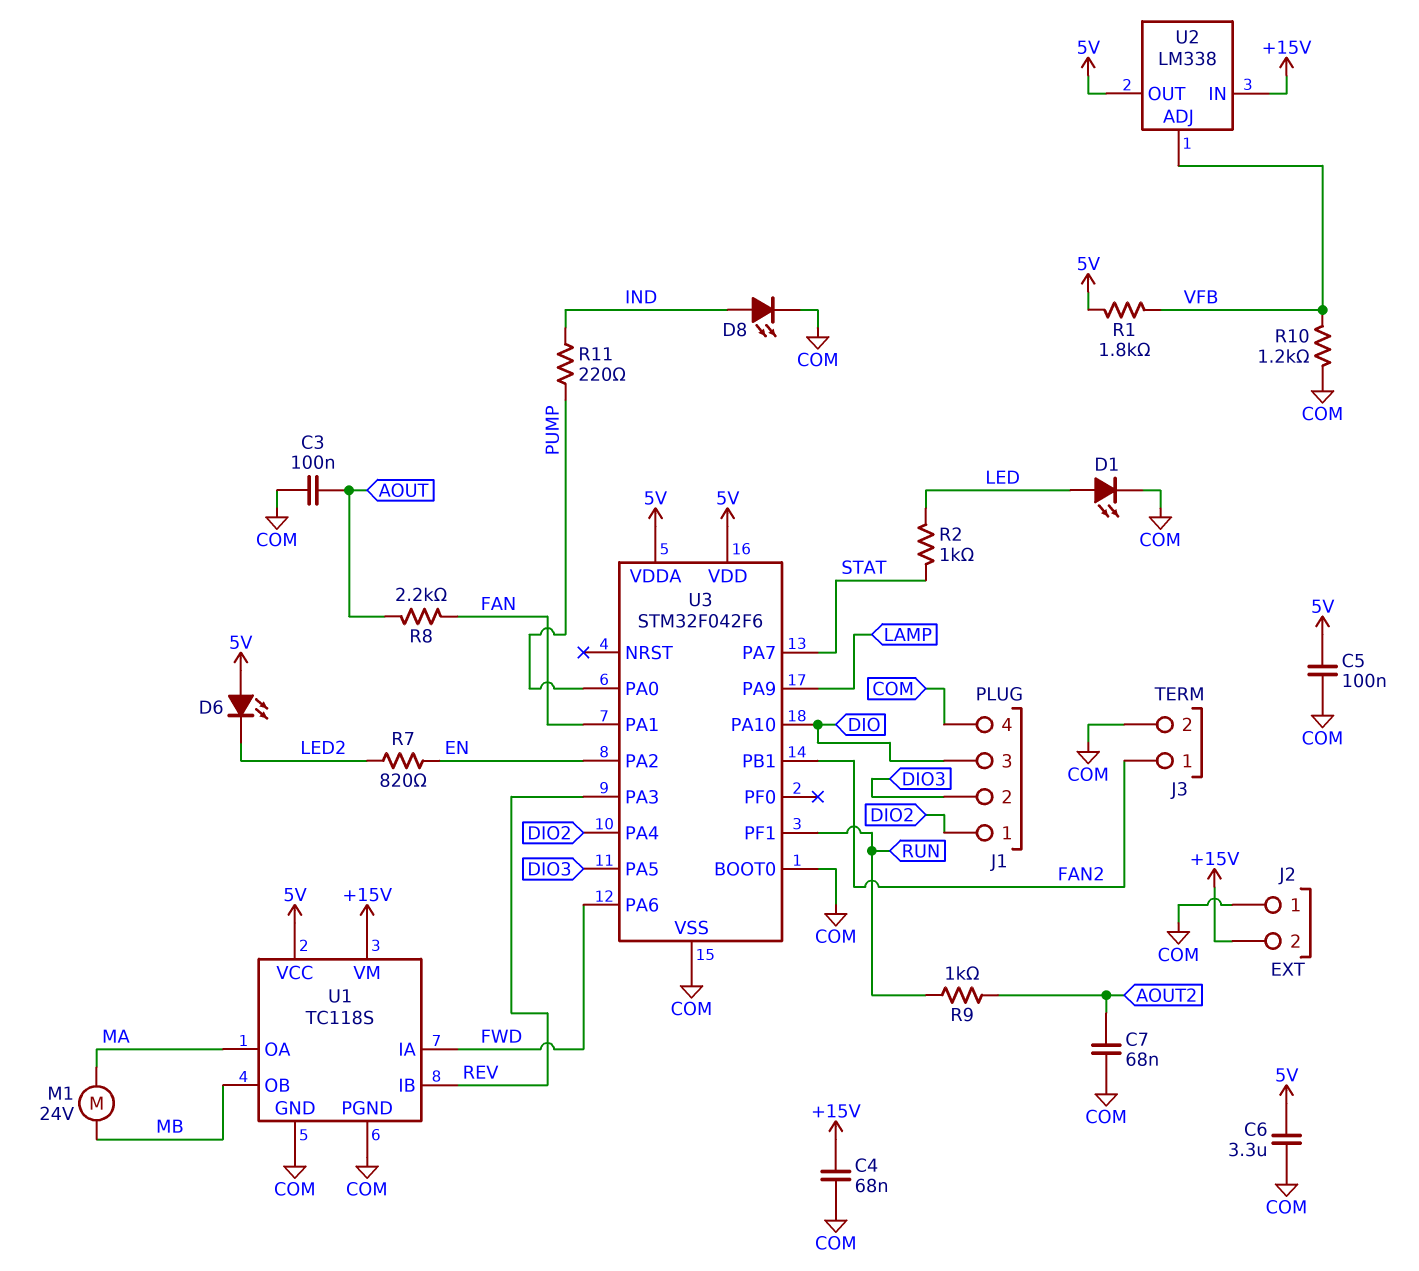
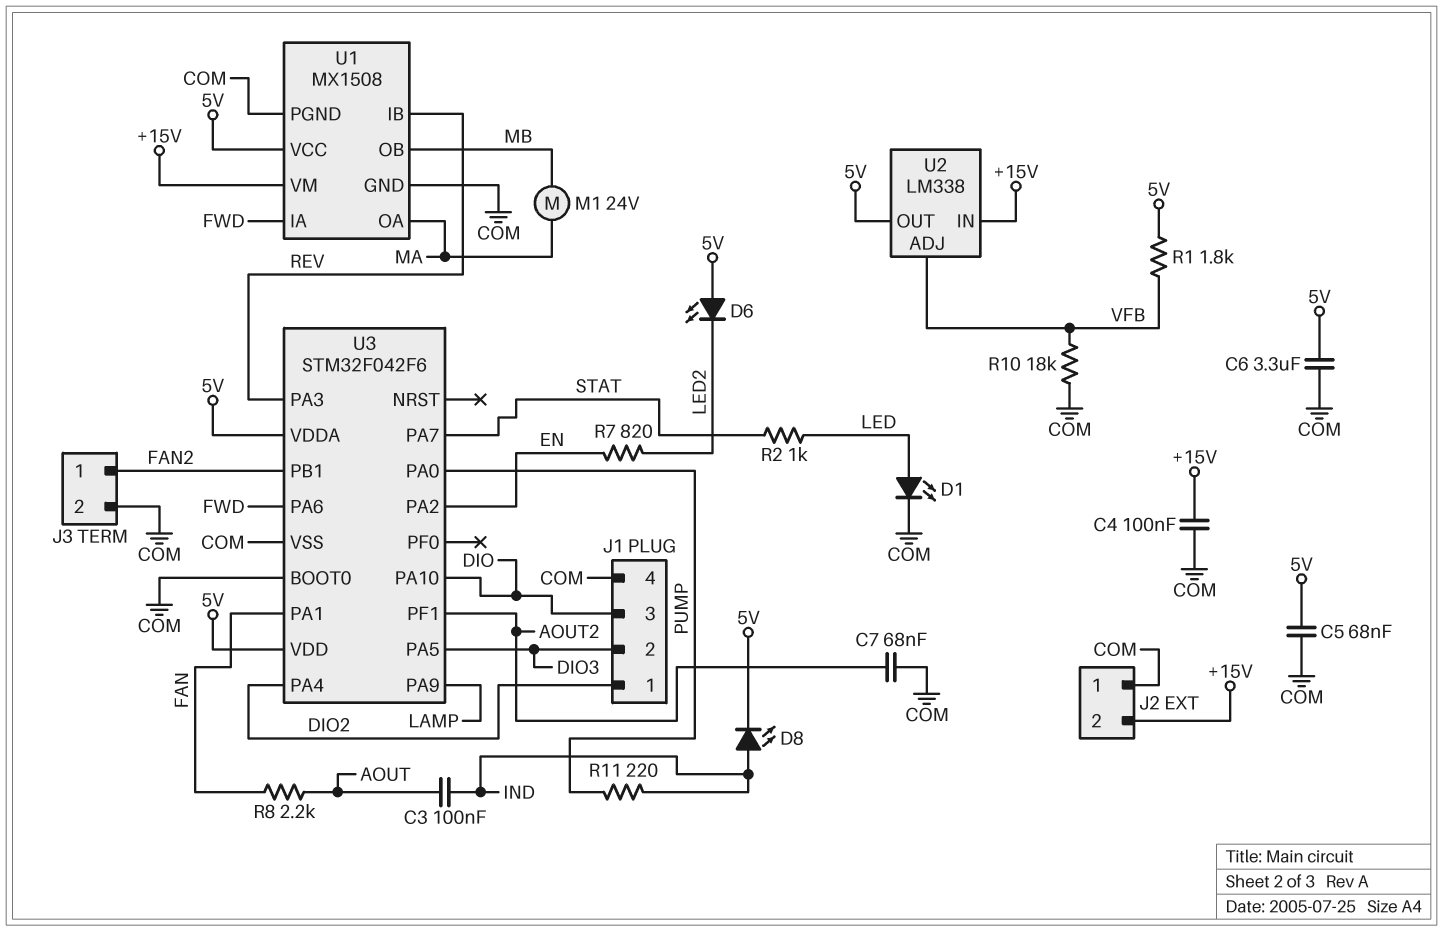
C3: 100nF (AOUT, COM) -> 100nF (AOUT, IND)
C4: 68nF (+15V, COM) -> 100nF (+15V, COM)
C5: 100nF (5V, COM) -> 68nF (5V, COM)
D8: LED (A IND, K COM) -> LED (A IND, K 5V)
R9: 1k (AOUT2, RUN) -> none
R10: 1.2k (COM, VFB) -> 18k (COM, VFB)
U1: TC118S -> MX1508
U3 pin PF1: RUN -> AOUT2

